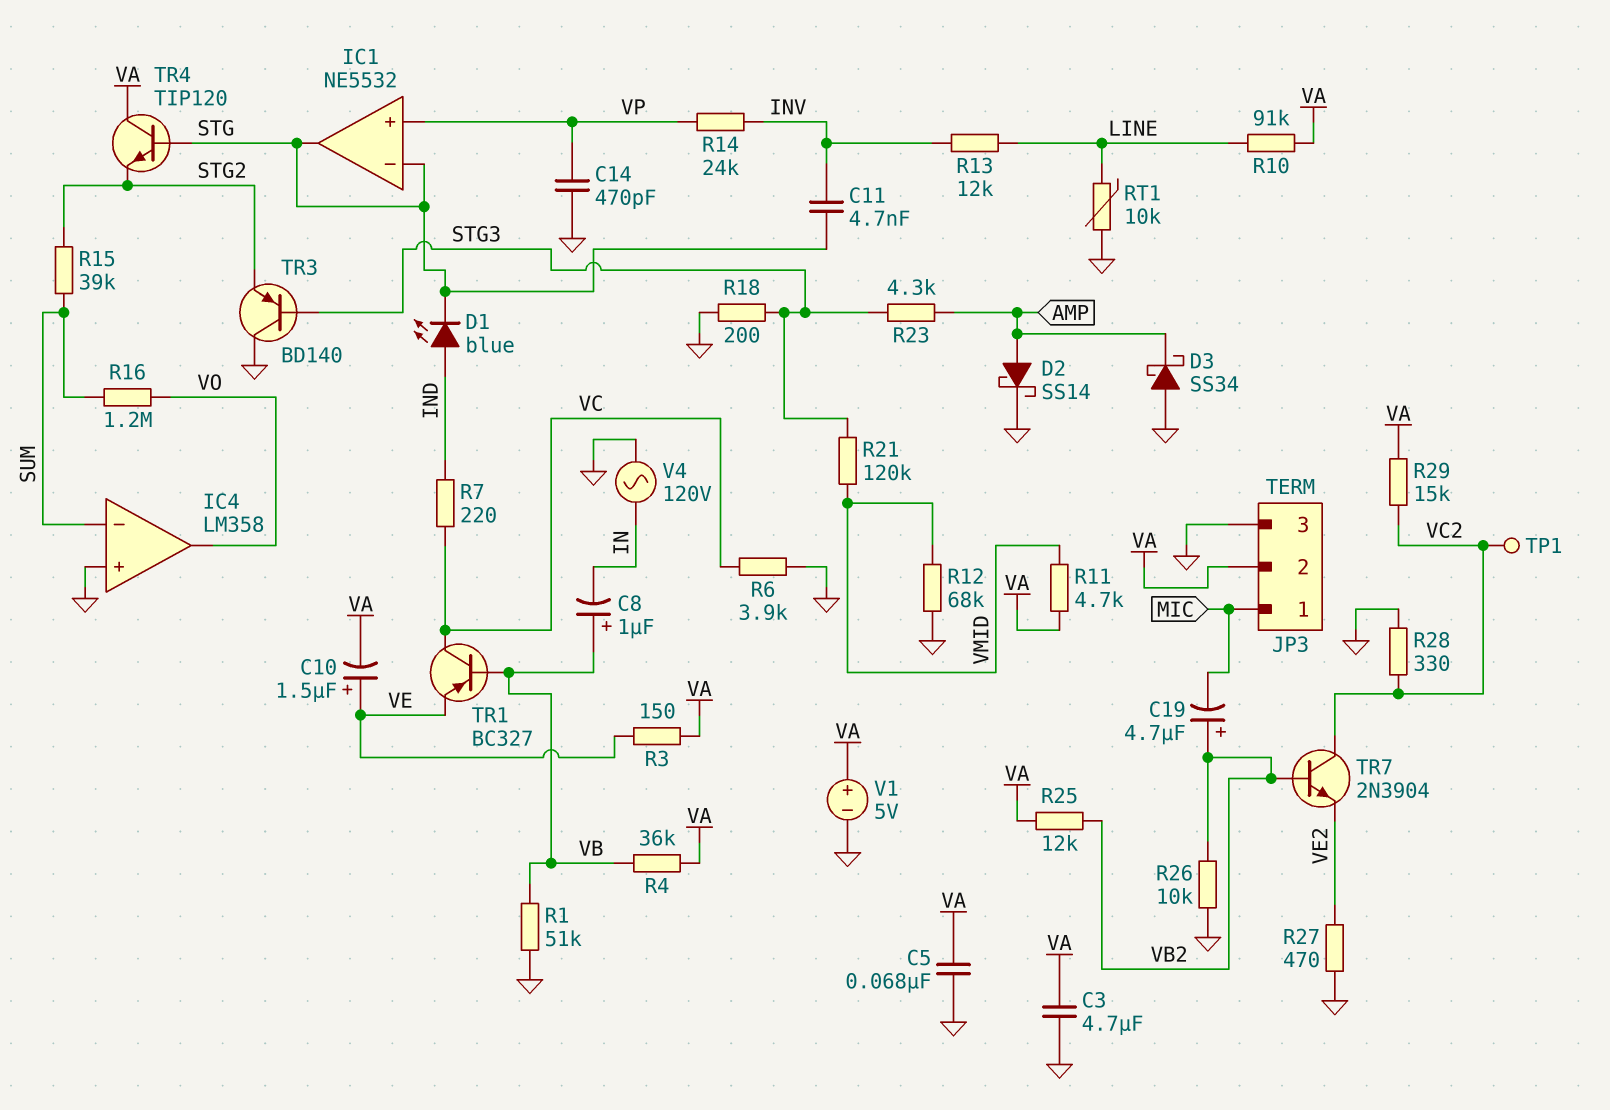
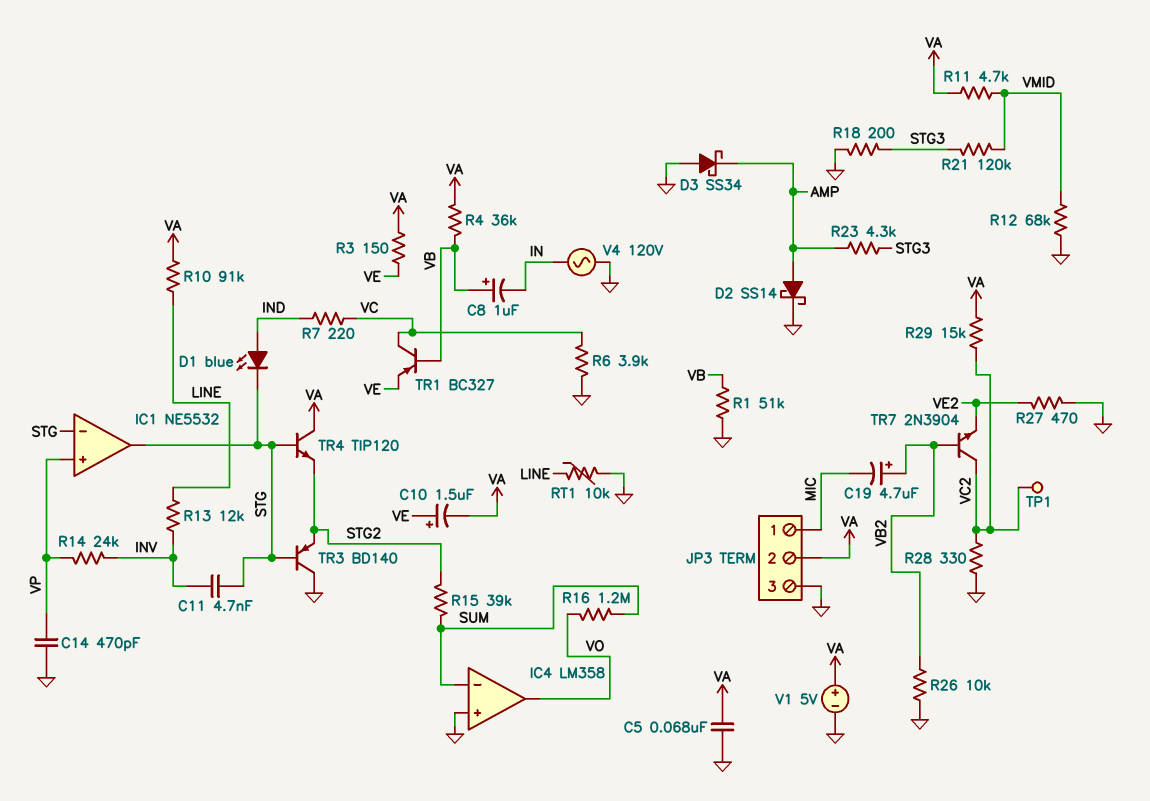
C3: 4.7uF (GND, VA) -> none
R25: 12k (VA, VB2) -> none
TR3: PNP BD140 (B STG3, C GND, E STG2) -> PNP BD140 (B STG, C GND, E STG2)

